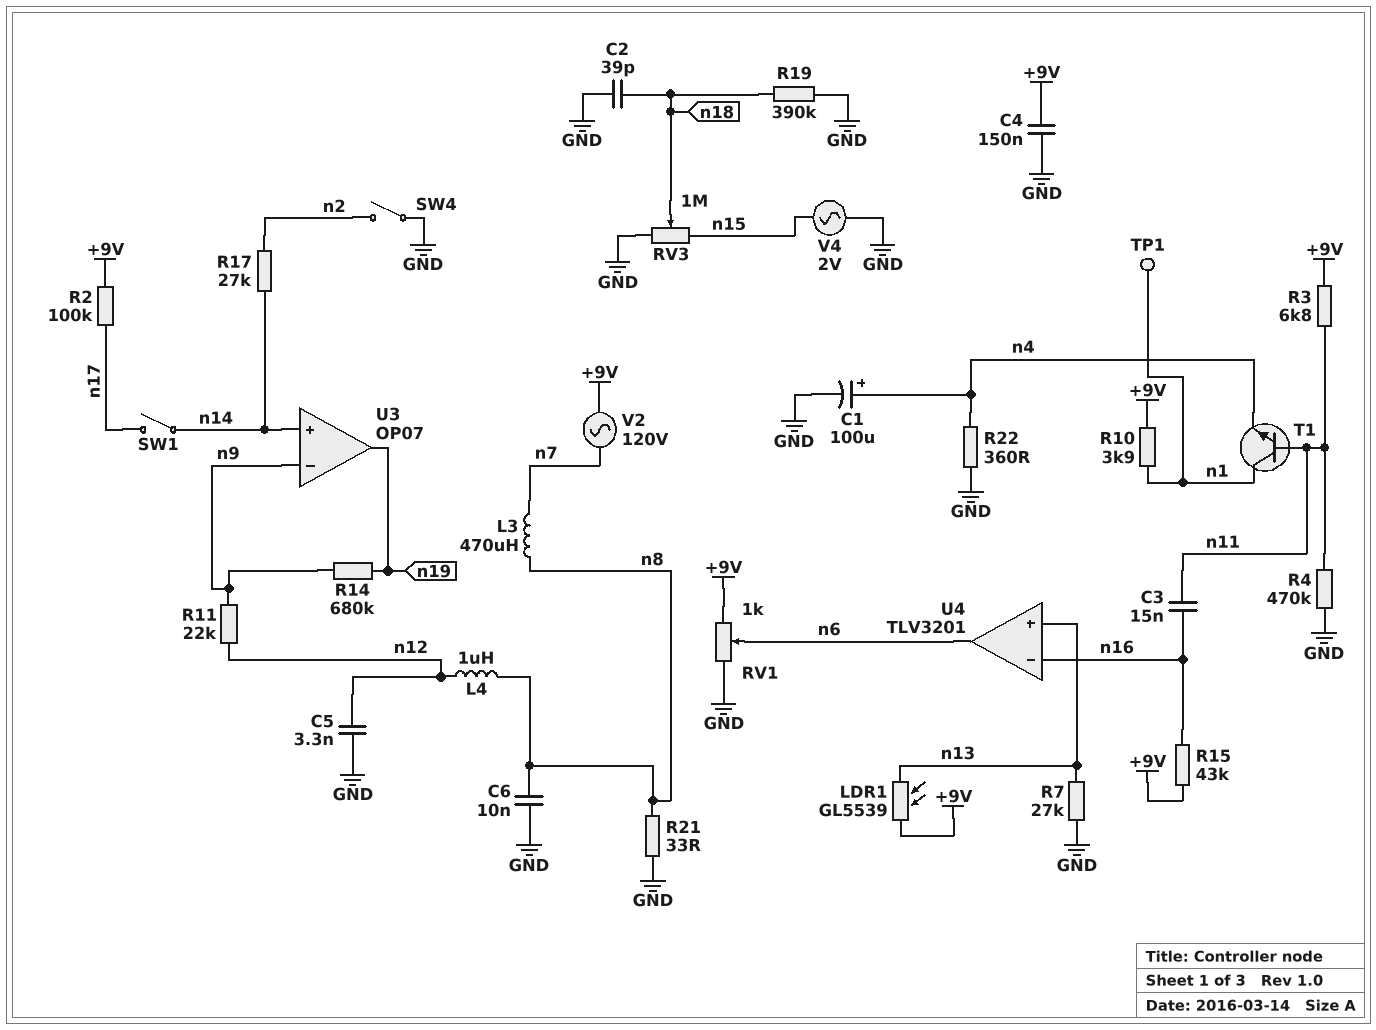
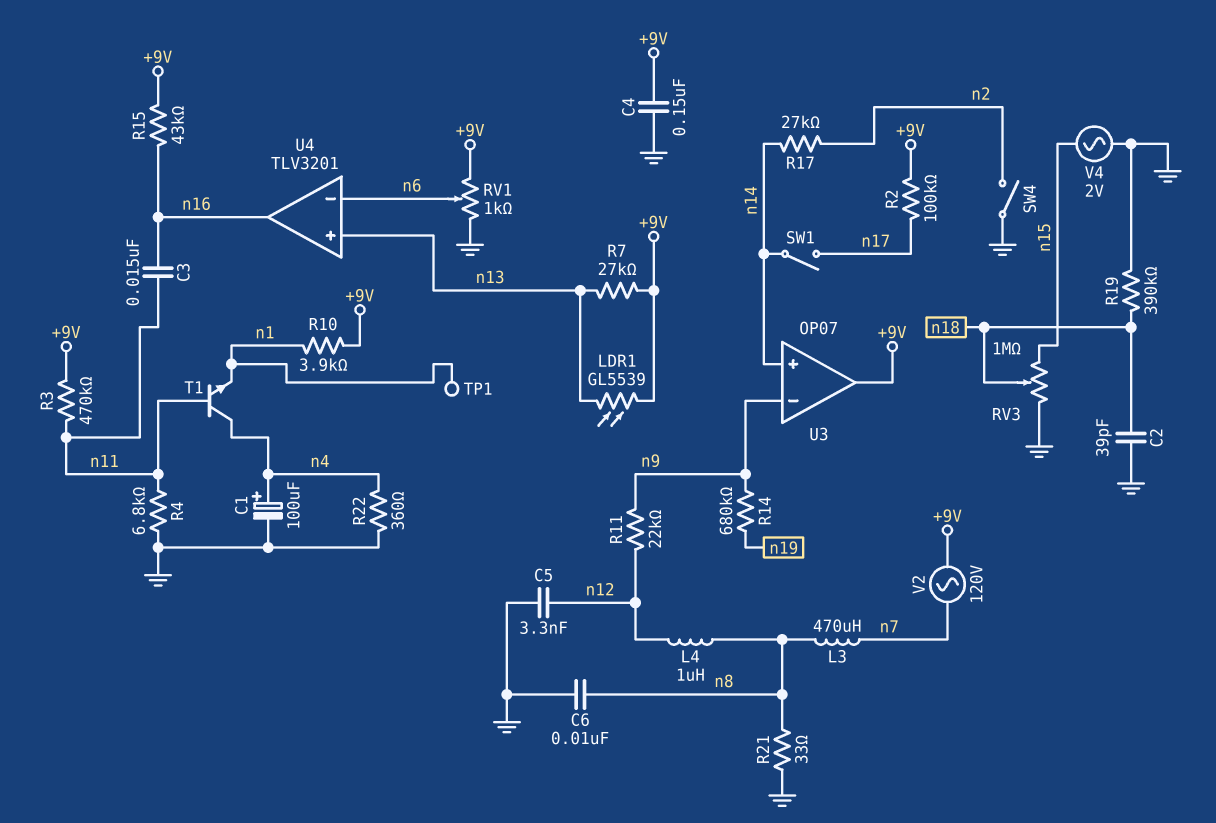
R3: 6.8k (+9V, n11) -> 470k (+9V, n11)
R4: 470k (GND, n11) -> 6.8k (GND, n11)
R7: 27k (GND, n13) -> 27k (+9V, n13)
T1: NPN (B n11, C n1, E n4) -> NPN (B n11, C n4, E n1)
U3 pin out: n19 -> +9V
U4 pin in-: n16 -> n6
U4 pin out: n6 -> n16

